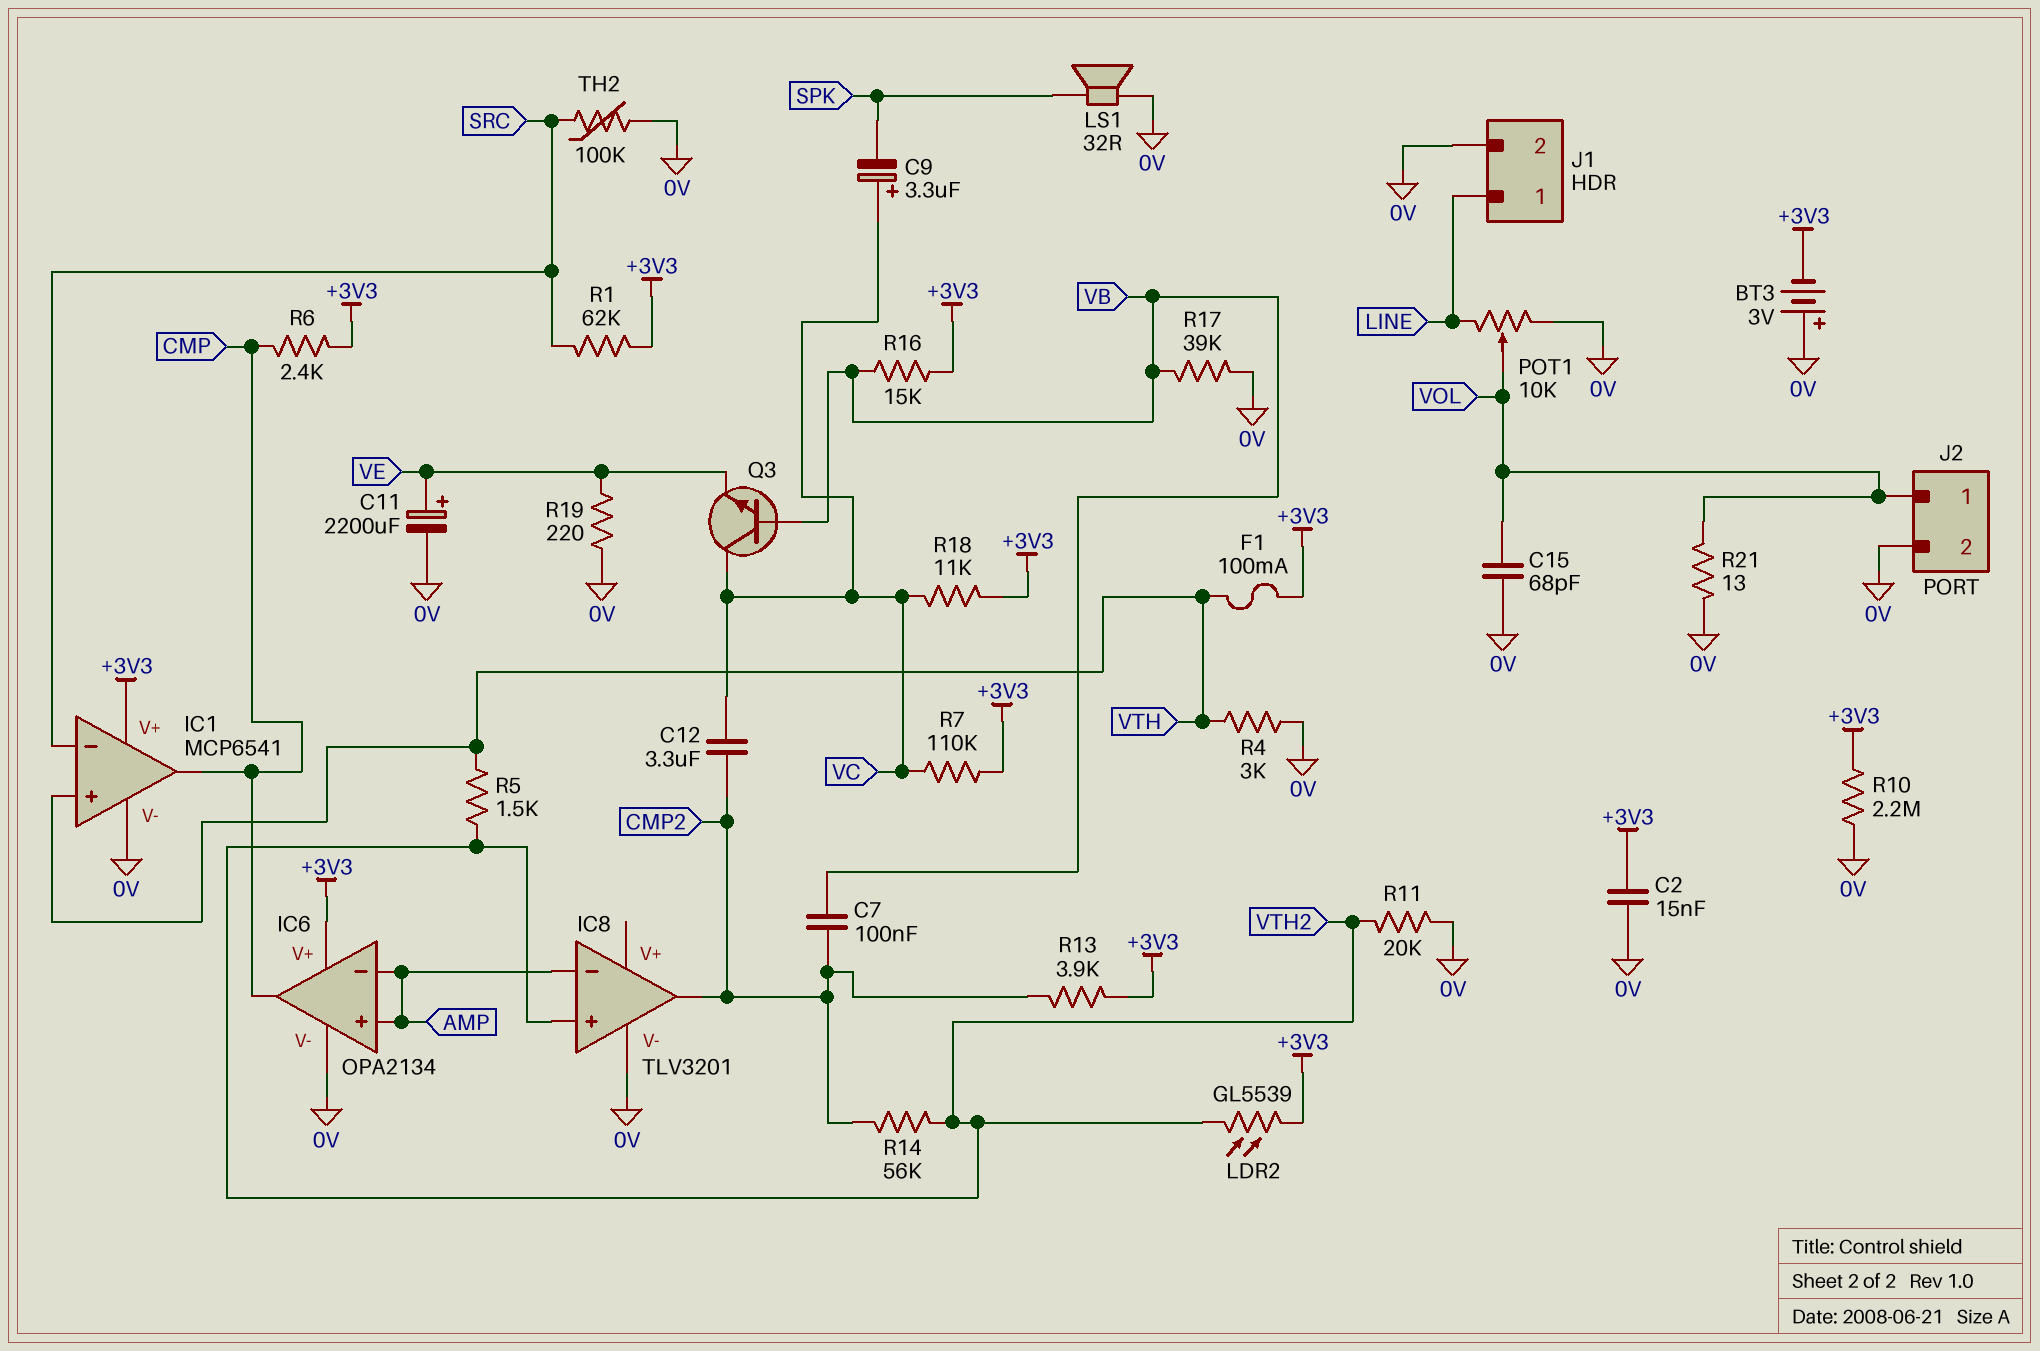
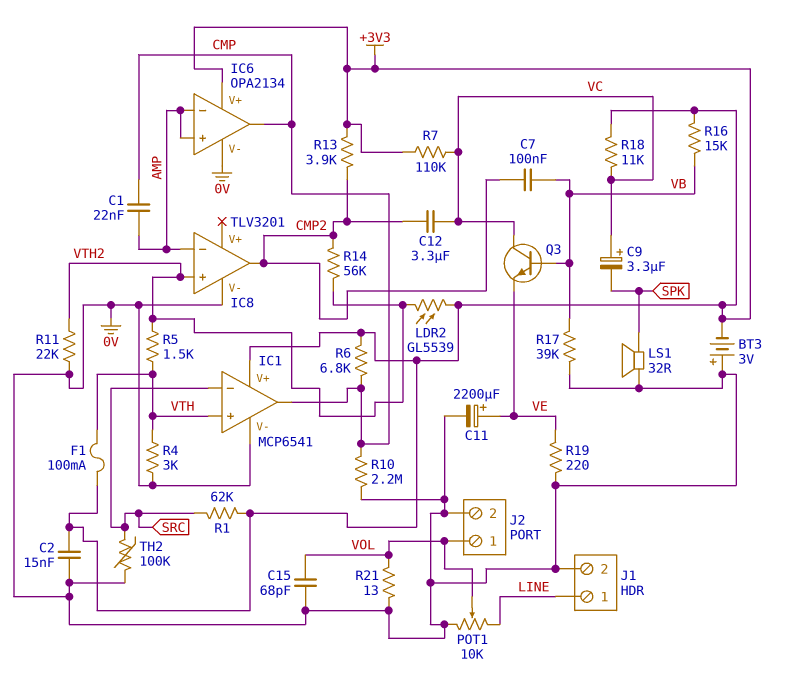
C1: none -> 22nF (AMP, CMP)
R6: 2.4k (+3V3, CMP) -> 6.8k (+3V3, CMP)
R10: 2.2M (+3V3, 0V) -> 2.2M (0V, CMP)
R11: 20k (0V, VTH2) -> 22k (0V, VTH2)

